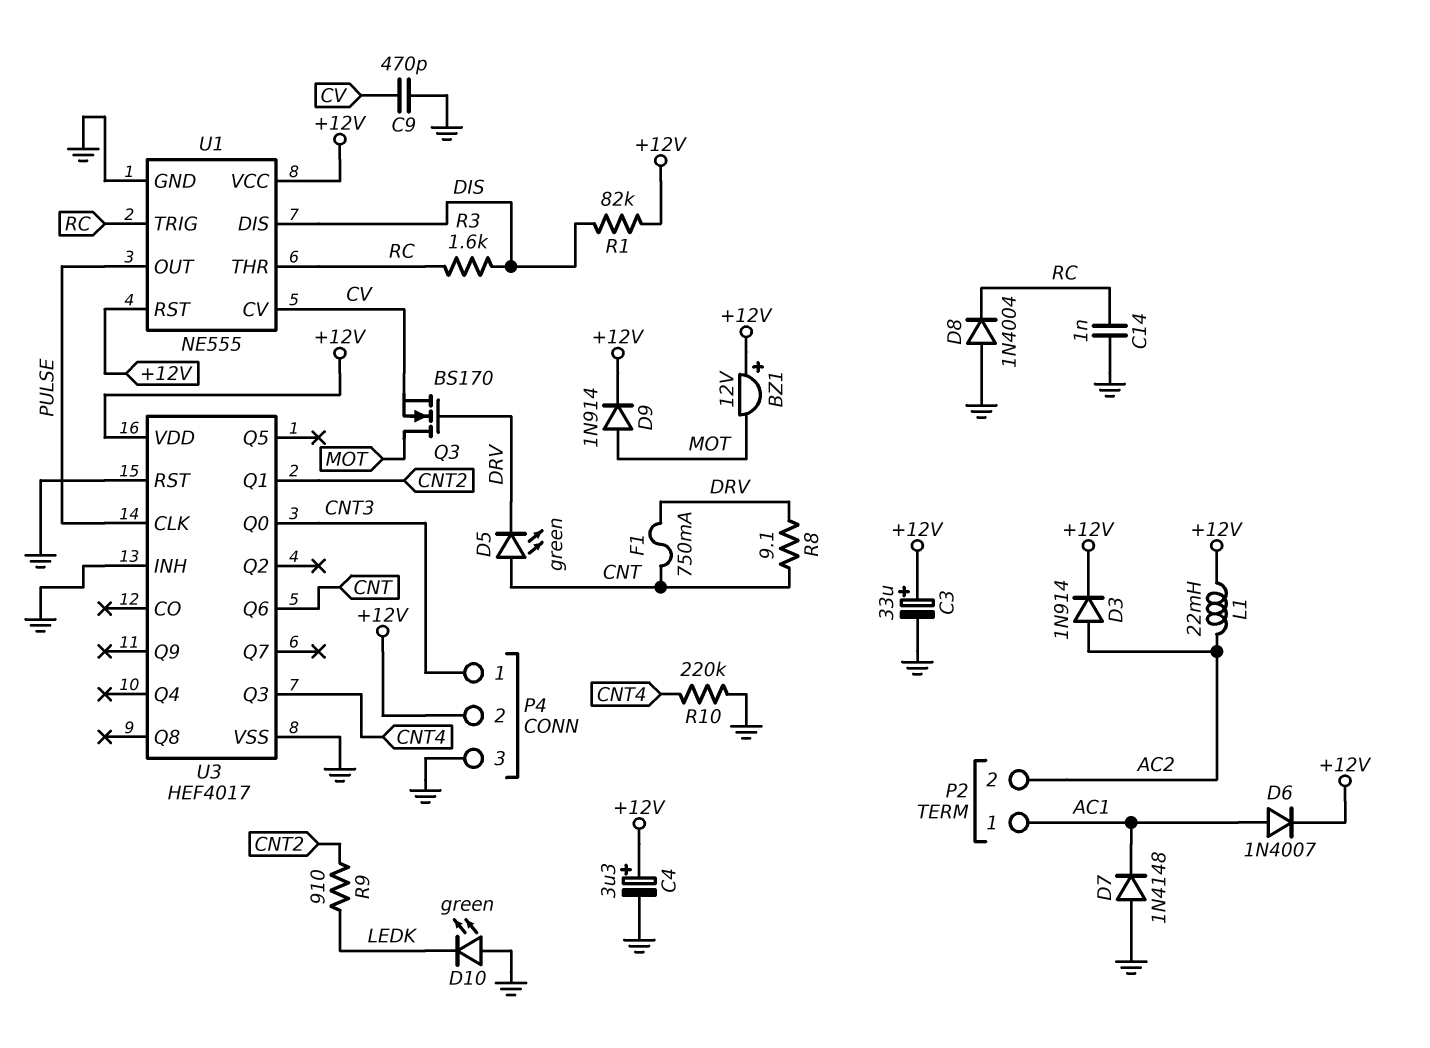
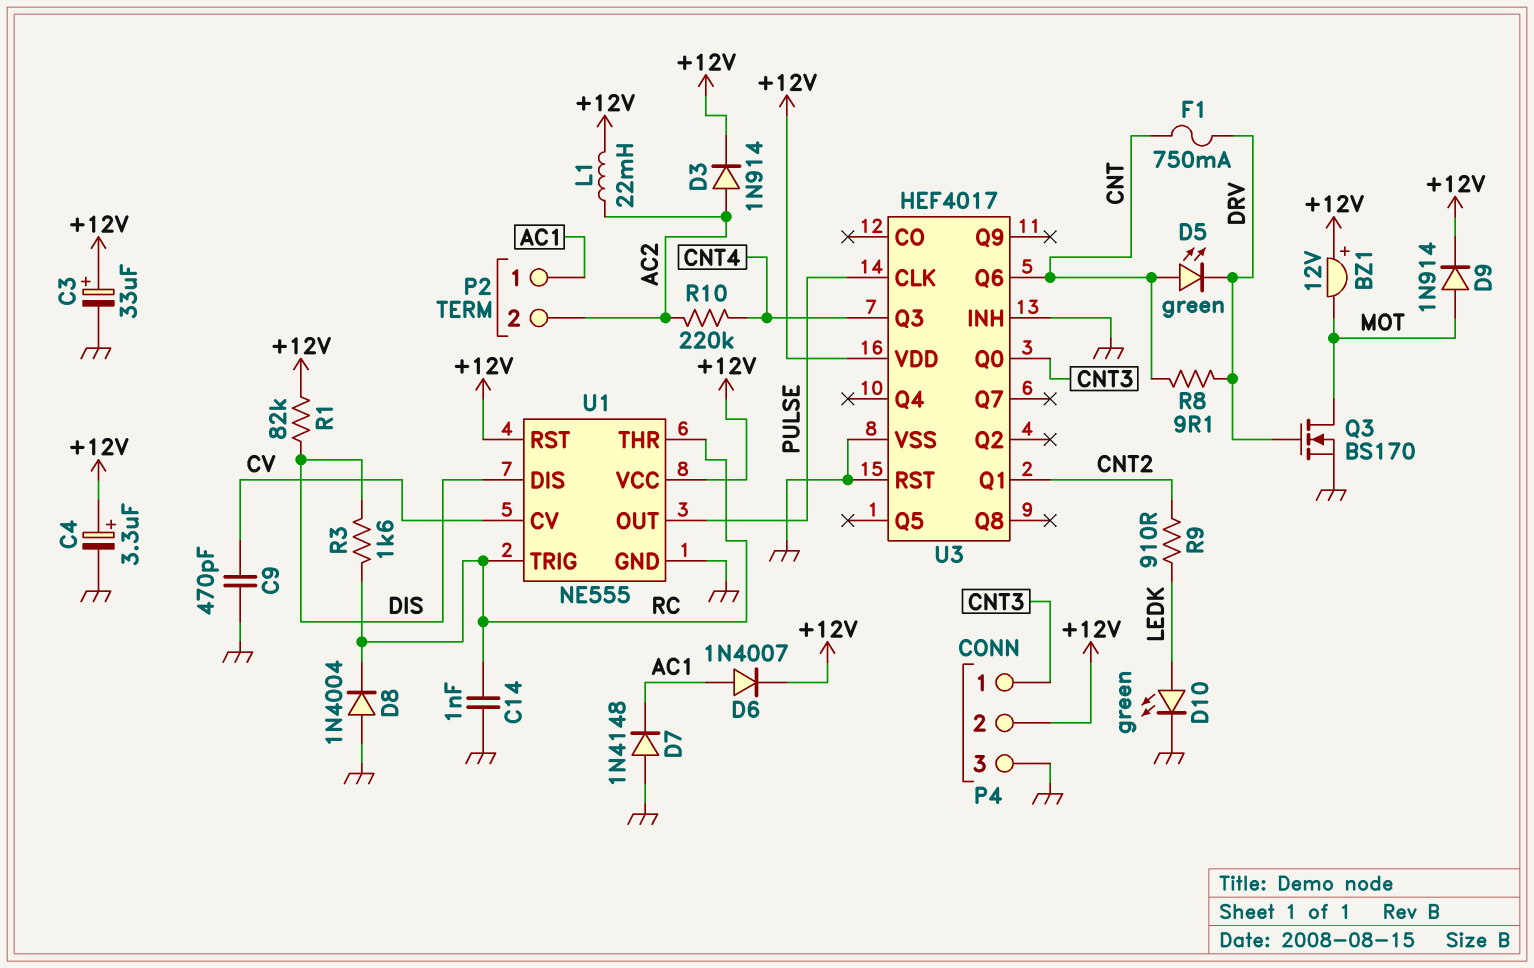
D10: LED green (A GND, K LEDK) -> LED green (A LEDK, K GND)
Q3: NMOS BS170 (G DRV, D MOT, S CV) -> NMOS BS170 (G DRV, D MOT, S GND)
R10: 220k (CNT4, GND) -> 220k (AC2, CNT4)

